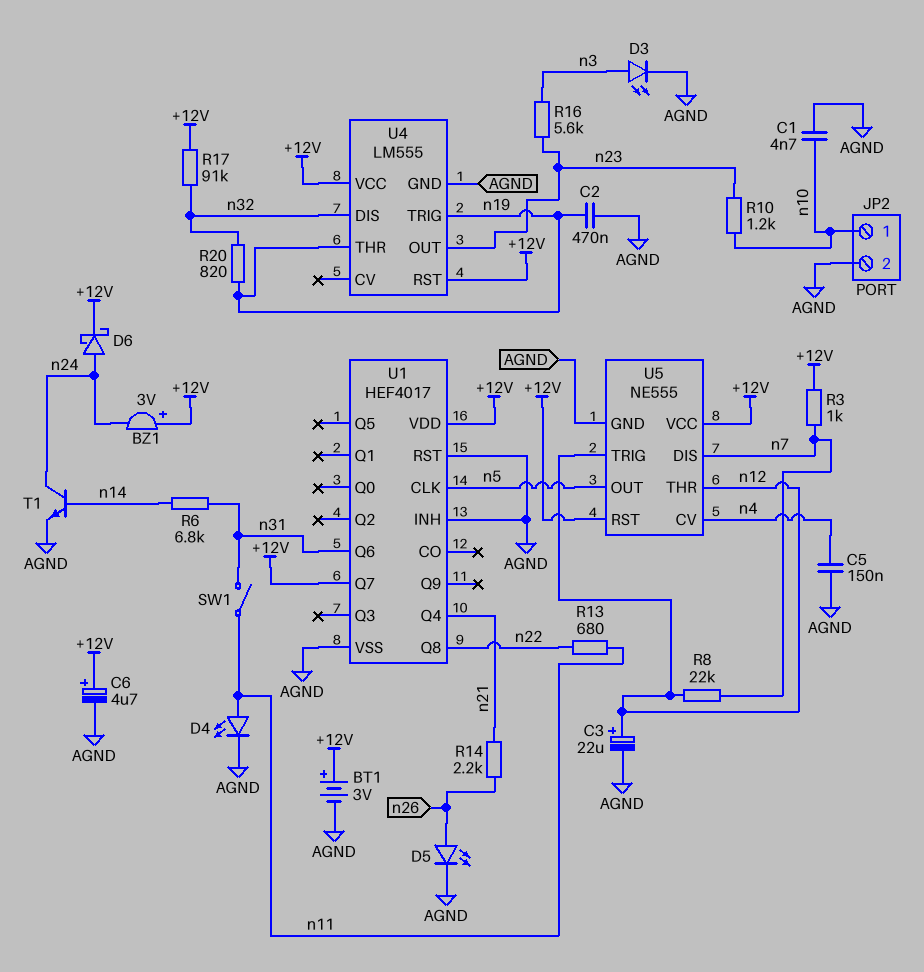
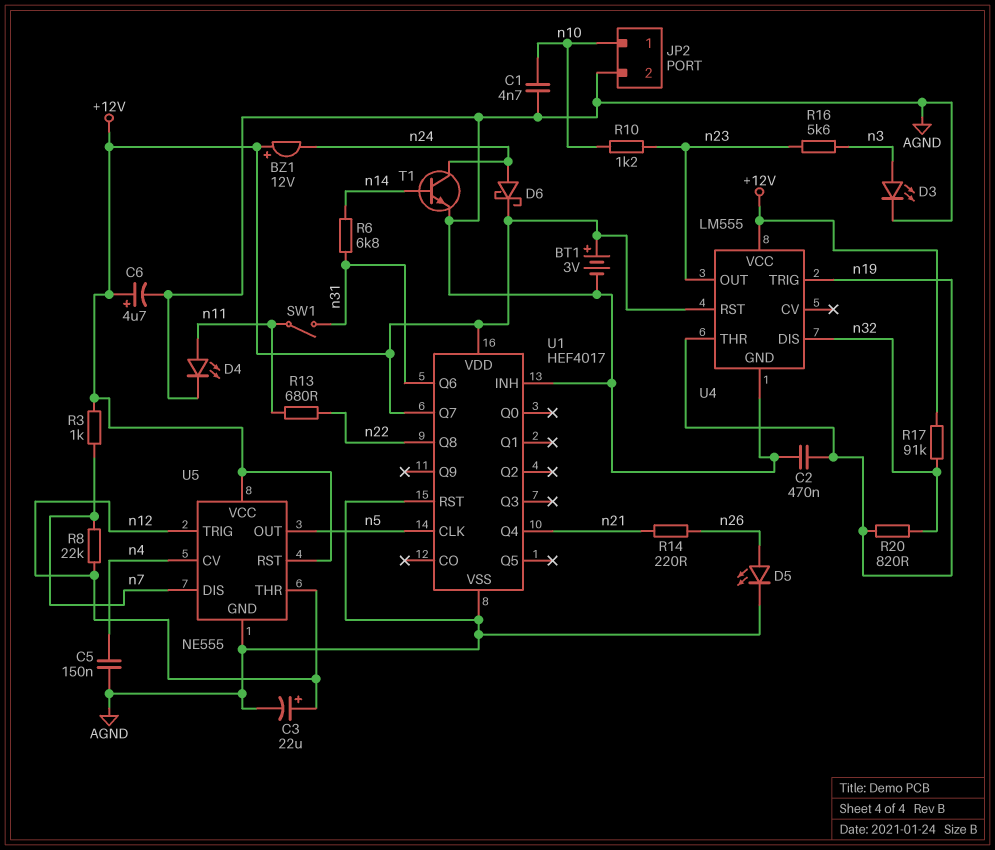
BZ1: buzzer 3V (plus +12V, minus n24) -> buzzer 12V (plus +12V, minus n24)
R14: 2.2k (n21, n26) -> 220 (n21, n26)

